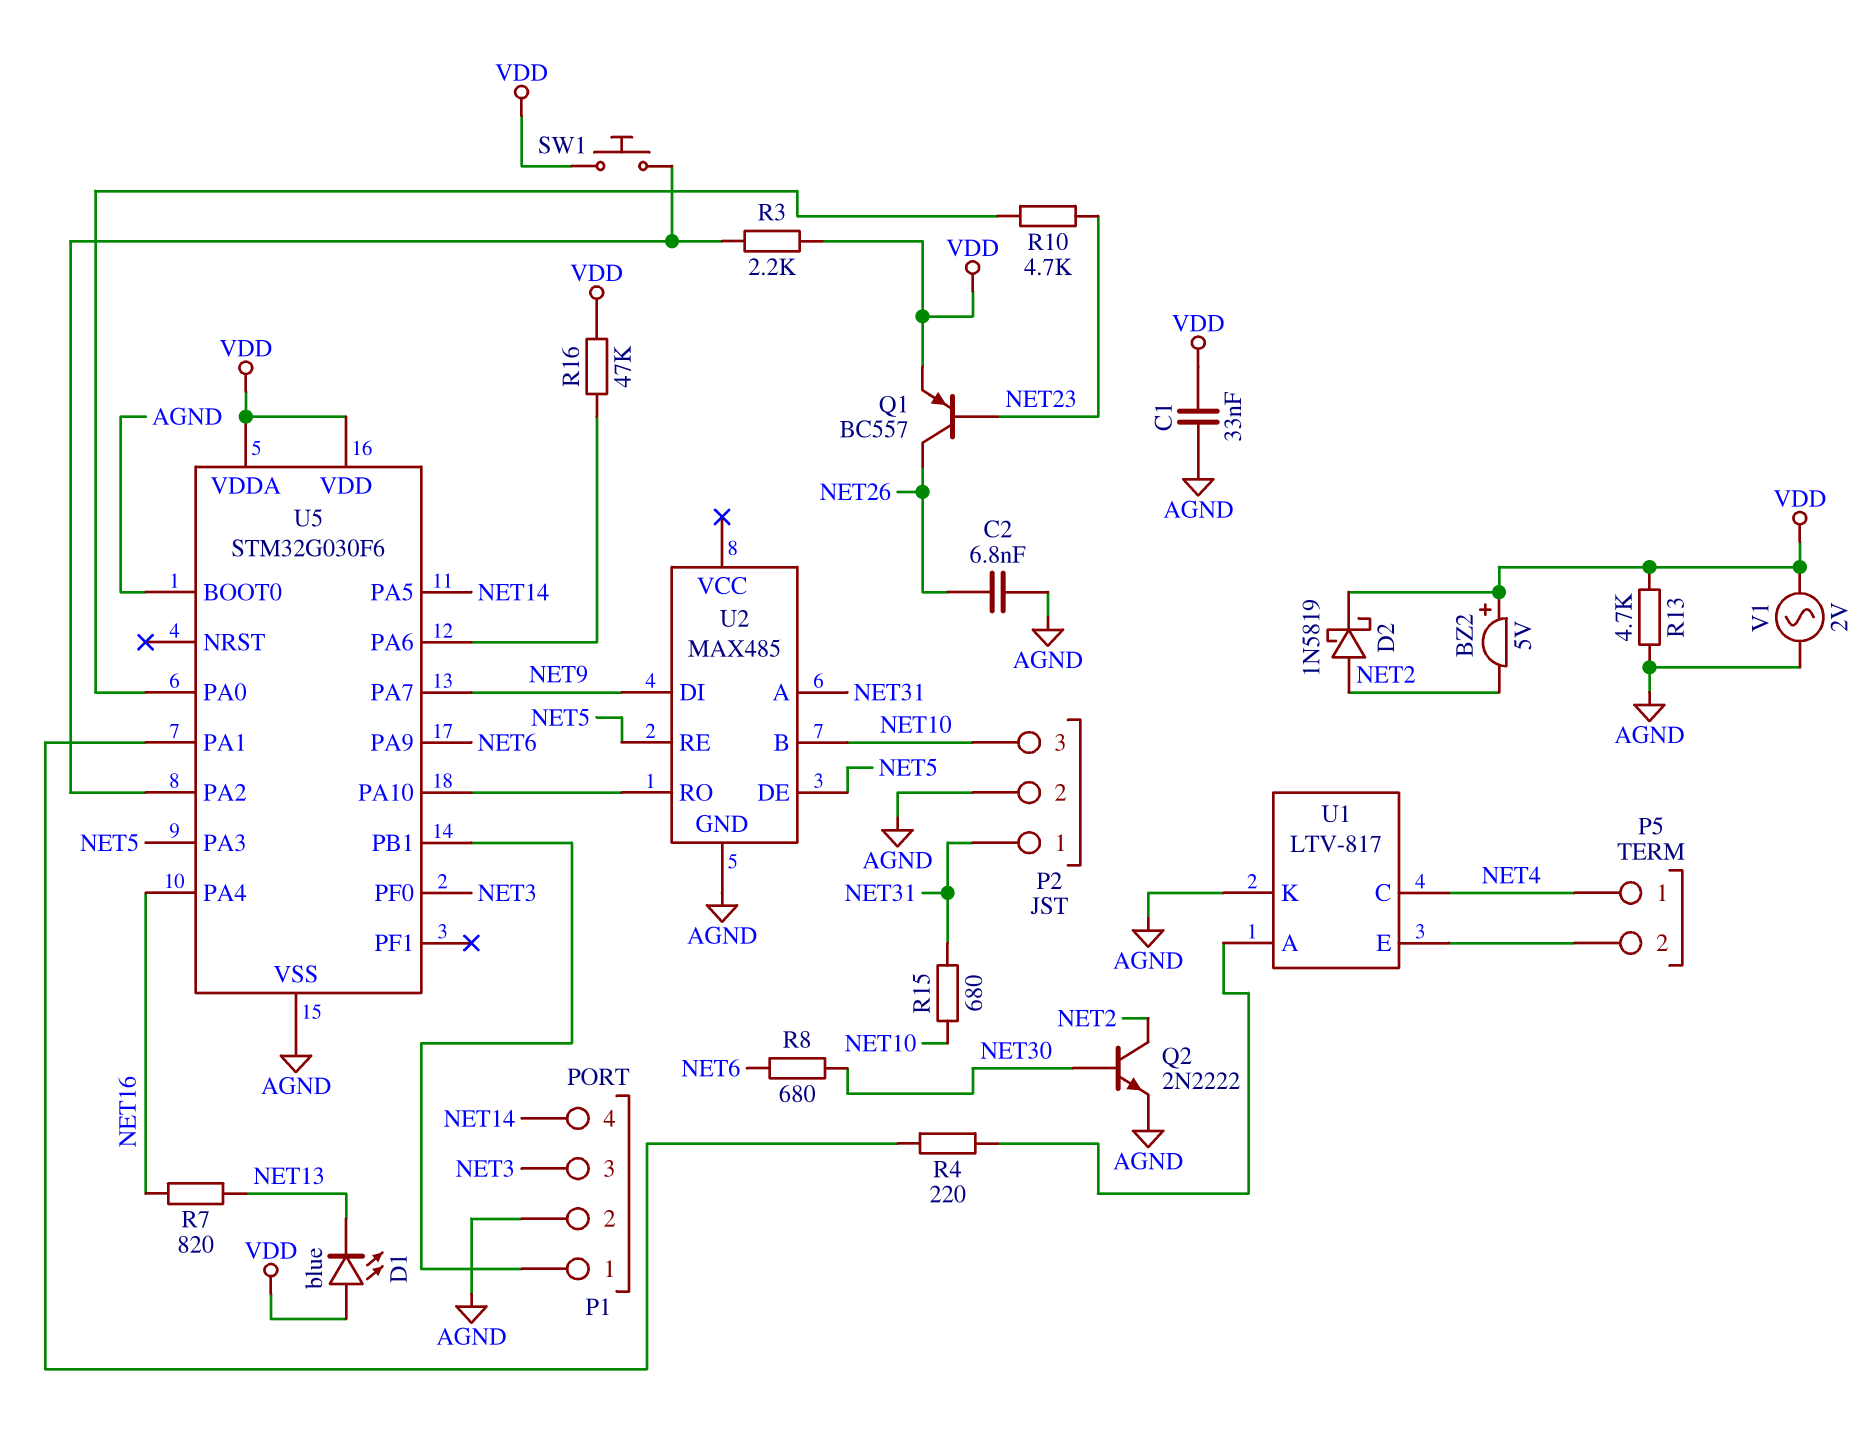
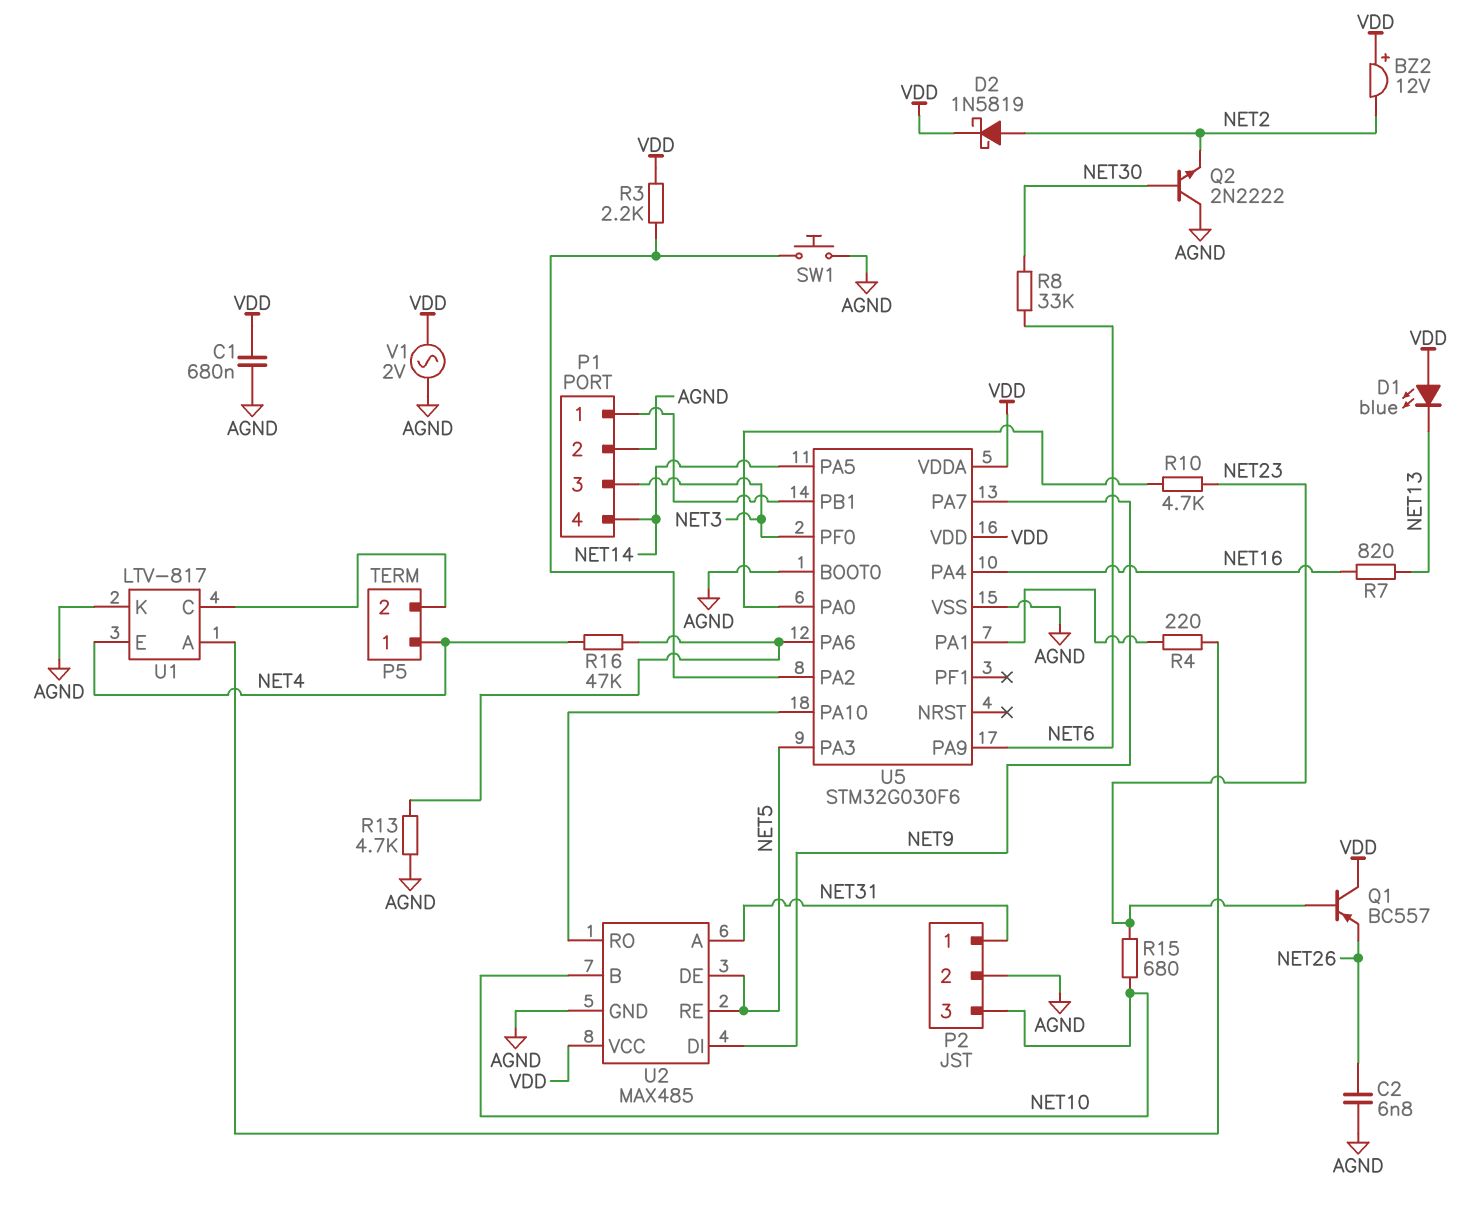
BZ2: buzzer 5V (plus VDD, minus NET2) -> buzzer 12V (plus VDD, minus NET2)
C1: 33nF (AGND, VDD) -> 680nF (AGND, VDD)
Q1: PNP BC557 (B NET23, C NET26, E VDD) -> PNP BC557 (B NET23, C VDD, E NET26)
Q2: NPN 2N2222 (B NET30, C NET2, E AGND) -> NPN 2N2222 (B NET30, C AGND, E NET2)
R8: 680 (NET6, NET30) -> 33k (NET6, NET30)
R13: 4.7k (AGND, VDD) -> 4.7k (AGND, U5/PA6)
R15: 680 (NET10, NET31) -> 680 (NET10, NET23)
R16: 47k (U5/PA6, VDD) -> 47k (NET4, U5/PA6)
SW1: button (U5/PA2, VDD) -> button (AGND, U5/PA2)
U1 pin C: NET4 -> P5/2
U1 pin E: P5/2 -> NET4
U2 pin VCC: none -> VDD

